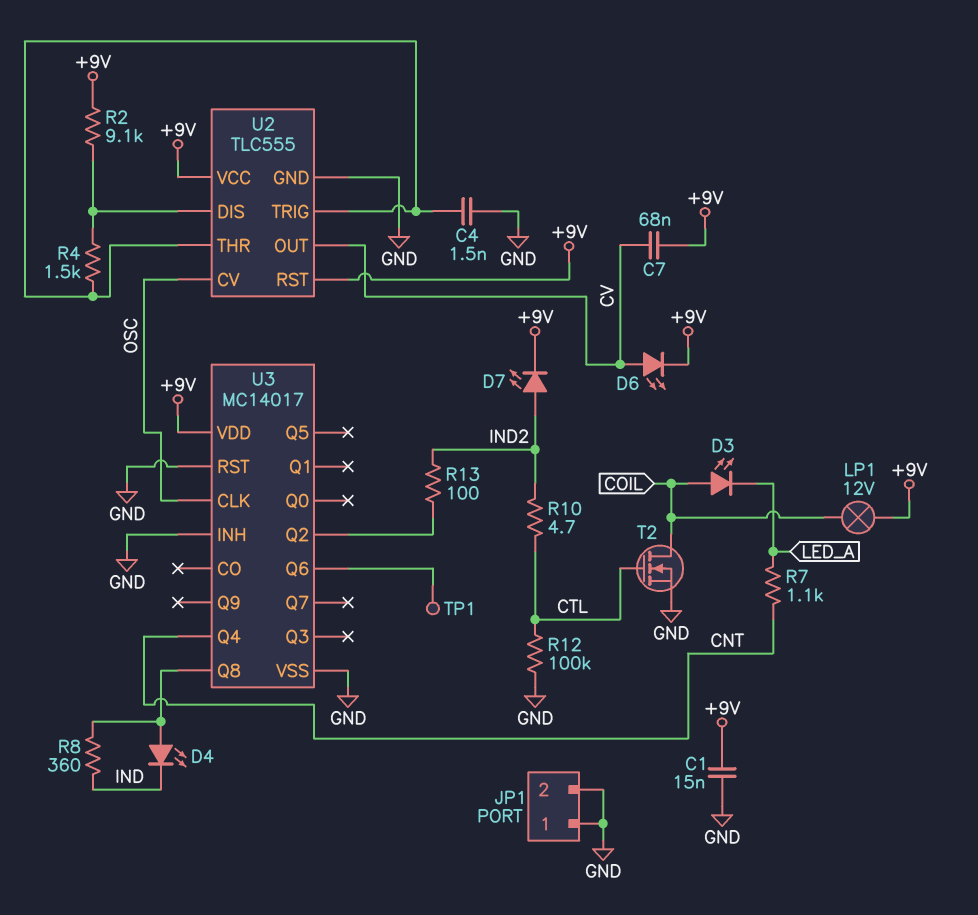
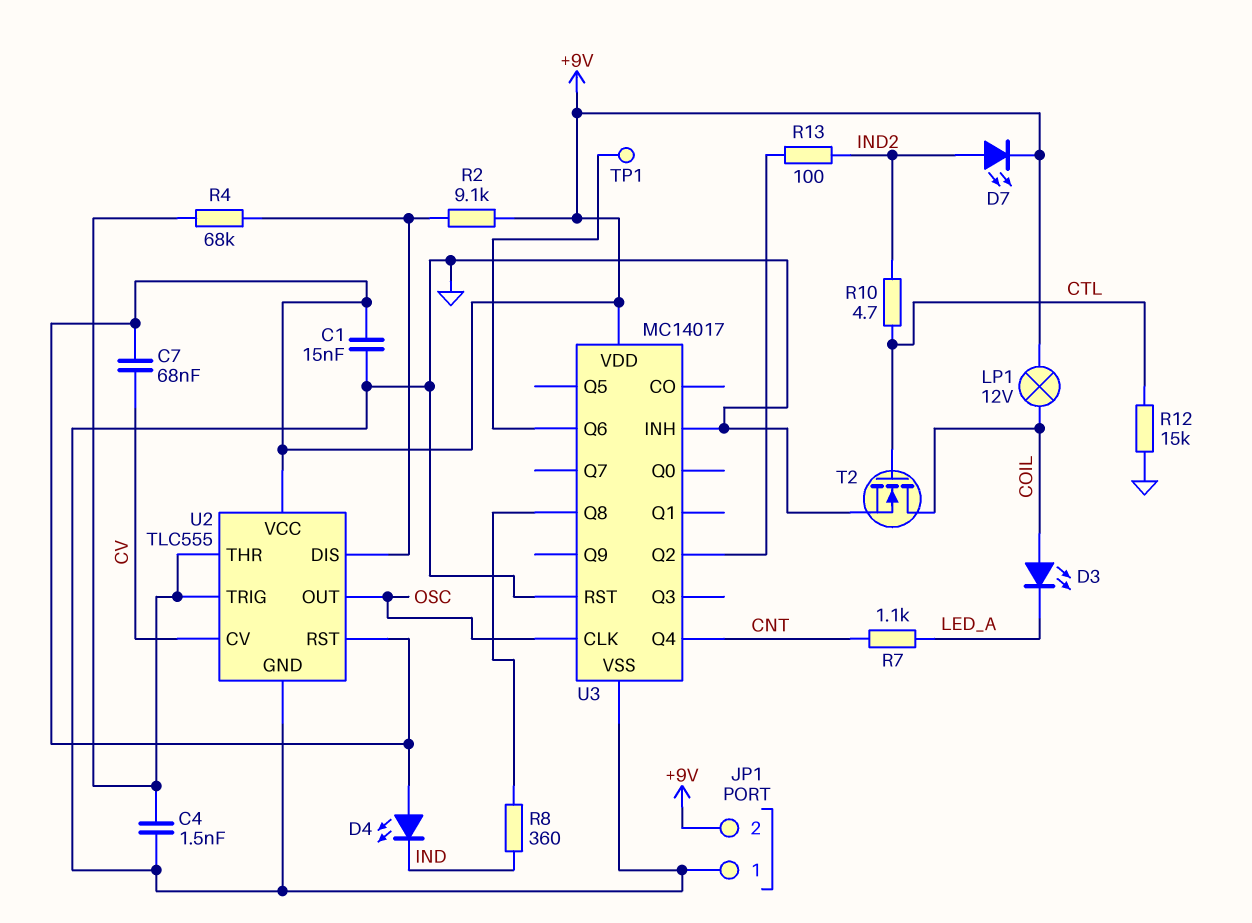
D4: LED (A U3/Q8, K IND) -> LED (A +9V, K IND)
D6: LED (A CV, K +9V) -> none
JP1 pin 2: GND -> +9V
R4: 1.5k (U2/DIS, U2/THR) -> 68k (U2/DIS, U2/THR)
R12: 100k (CTL, GND) -> 15k (CTL, GND)
U2 pin CV: OSC -> CV
U2 pin OUT: CV -> OSC

